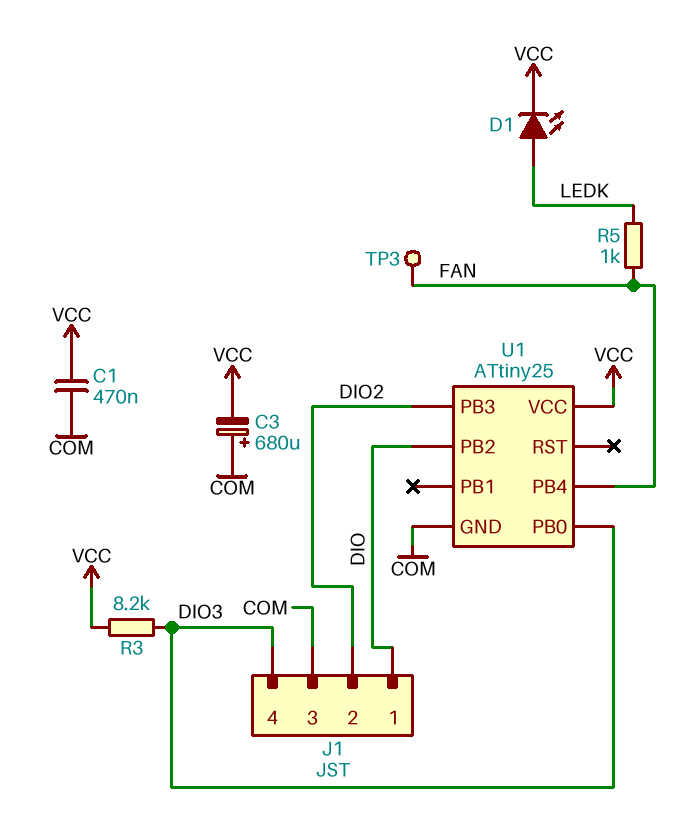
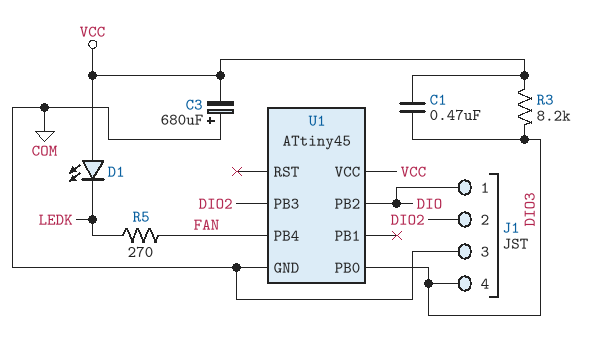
C1: 470nF (COM, VCC) -> 470nF (DIO3, VCC)
D1: LED (A LEDK, K VCC) -> LED (A VCC, K LEDK)
R5: 1k (FAN, LEDK) -> 270 (FAN, LEDK)
TP3: test point (FAN) -> none
U1: ATtiny25 -> ATtiny45

